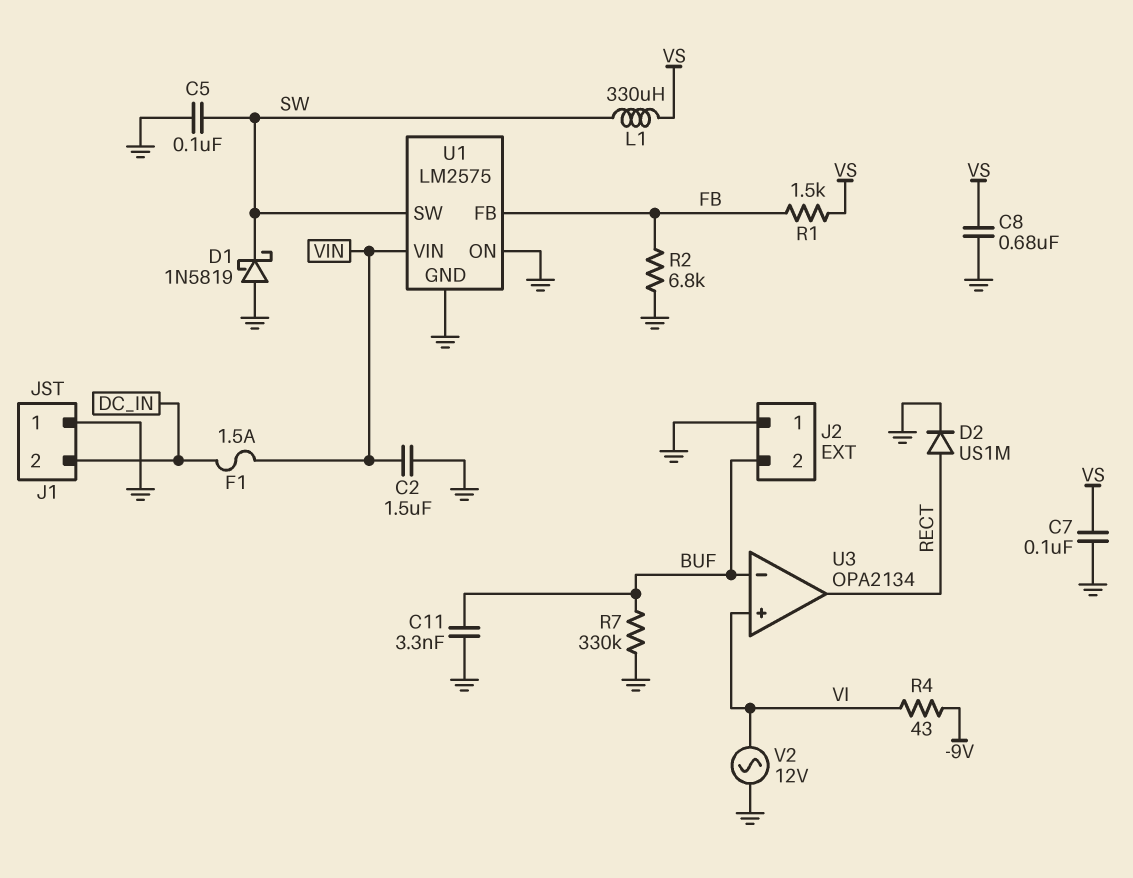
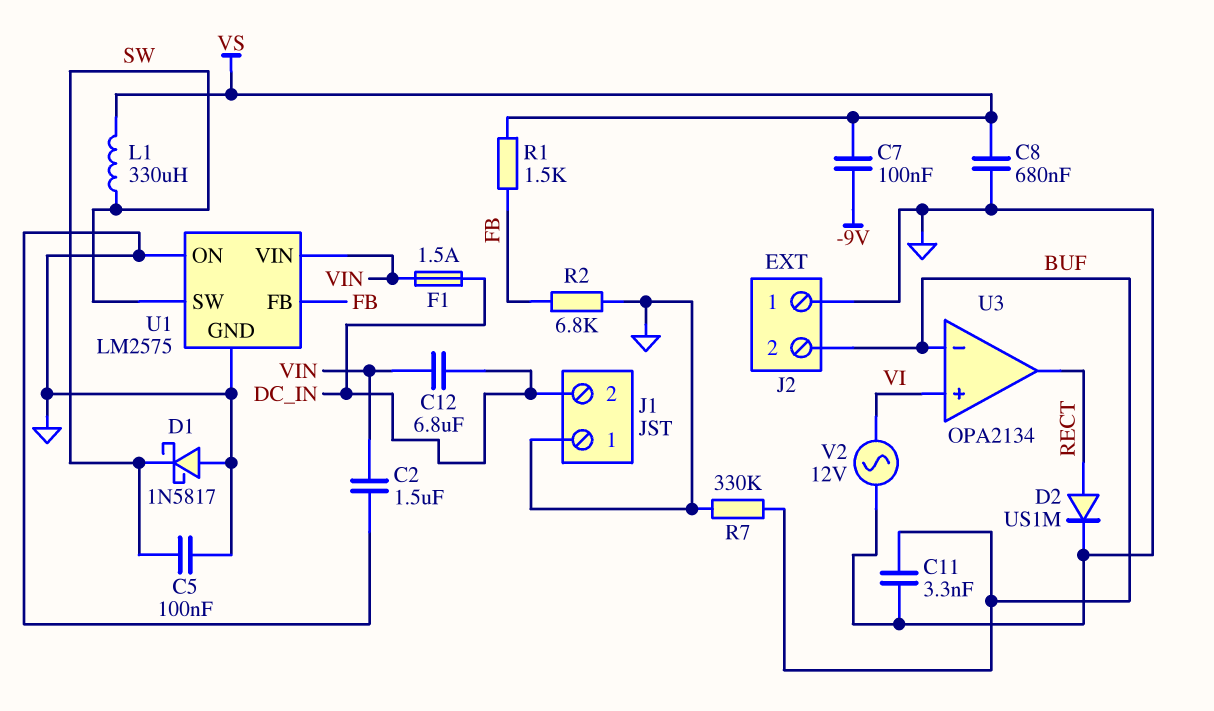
C7: 100nF (GND, VS) -> 100nF (-9V, VS)
C12: none -> 6.8uF (DC_IN, VIN)
D1: schottky 1N5819 (A GND, K SW) -> schottky 1N5817 (A GND, K SW)
R4: 43 (-9V, VI) -> none

